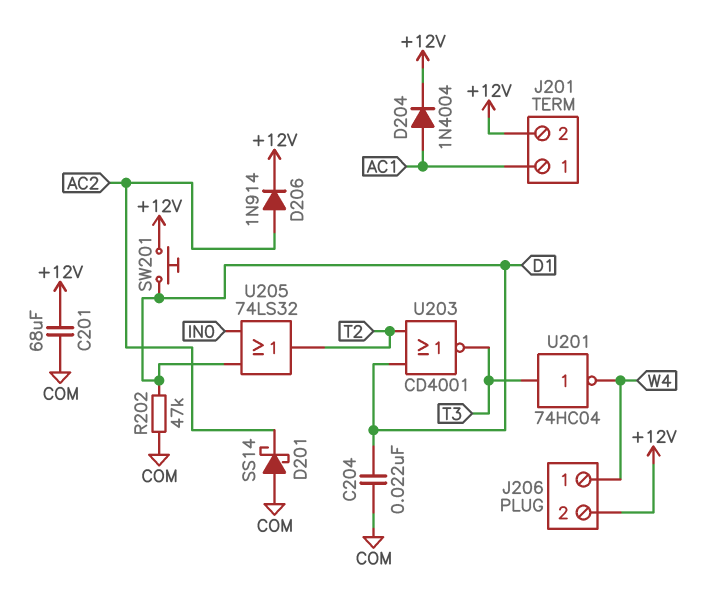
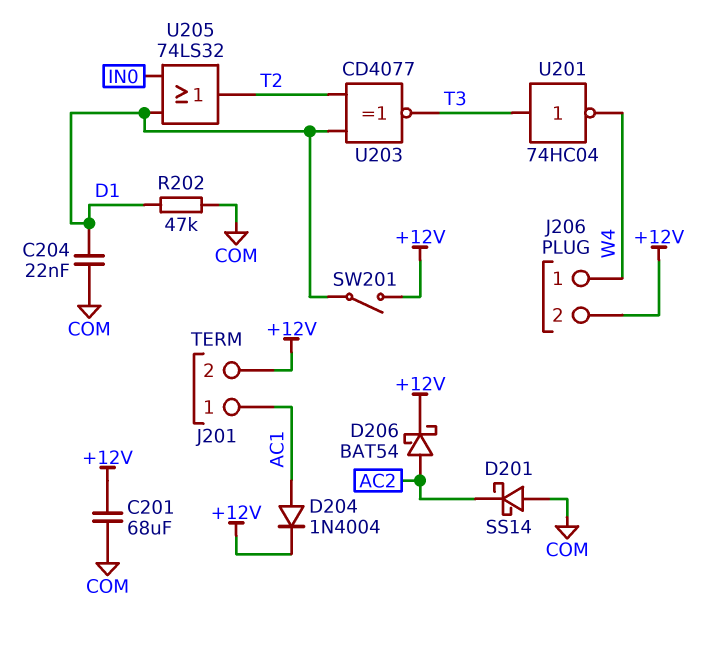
D206: diode 1N914 (A AC2, K +12V) -> schottky BAT54 (A AC2, K +12V)
SW201: button (+12V, D1) -> switch (+12V, D1)
U203: NOR CD4001 (in D1, in T2, out T3) -> XNOR CD4077 (in D1, in T2, out T3)

